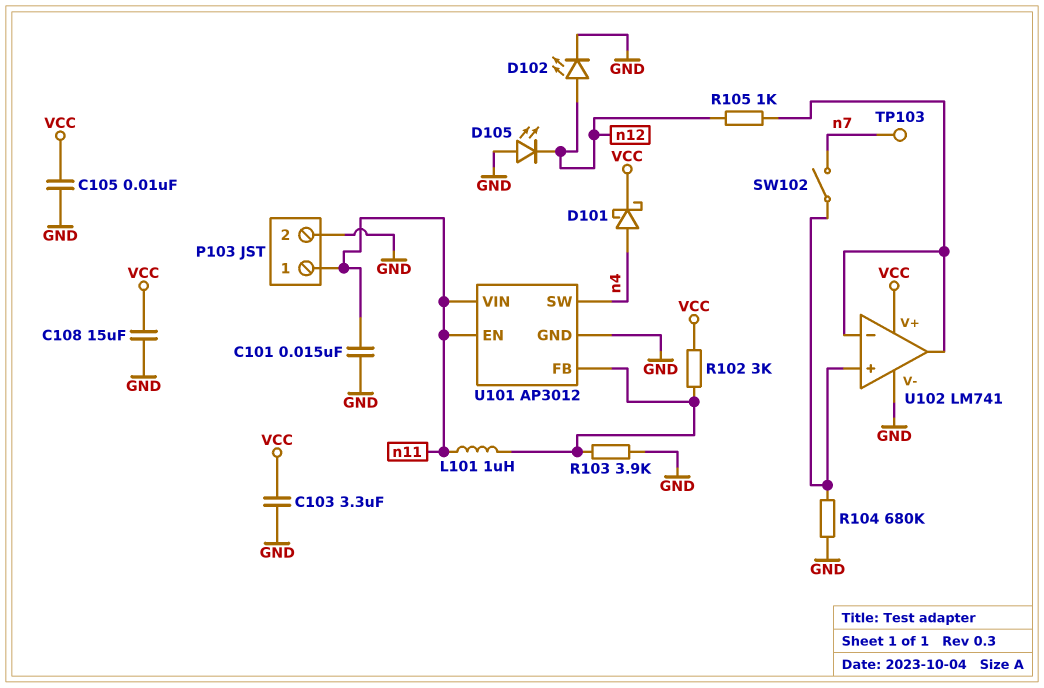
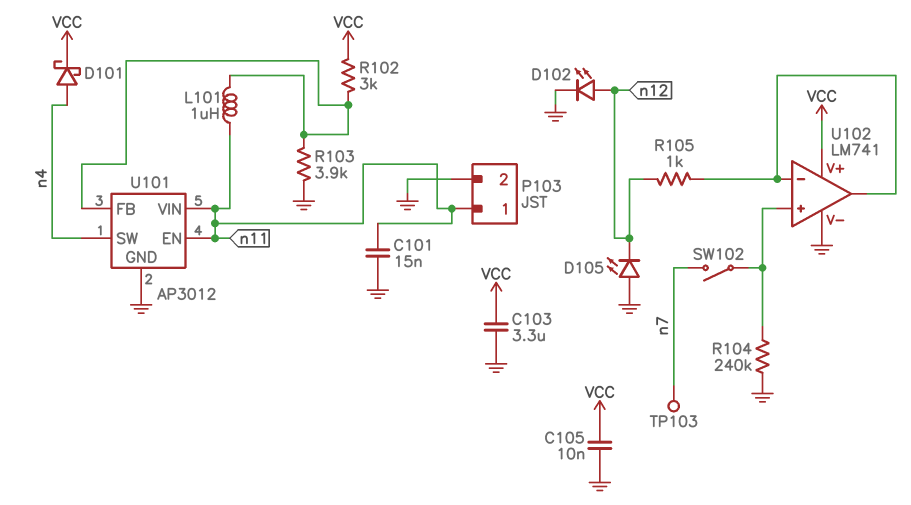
C108: 15uF (GND, VCC) -> none
R104: 680k (GND, U102/in+) -> 240k (GND, U102/in+)

